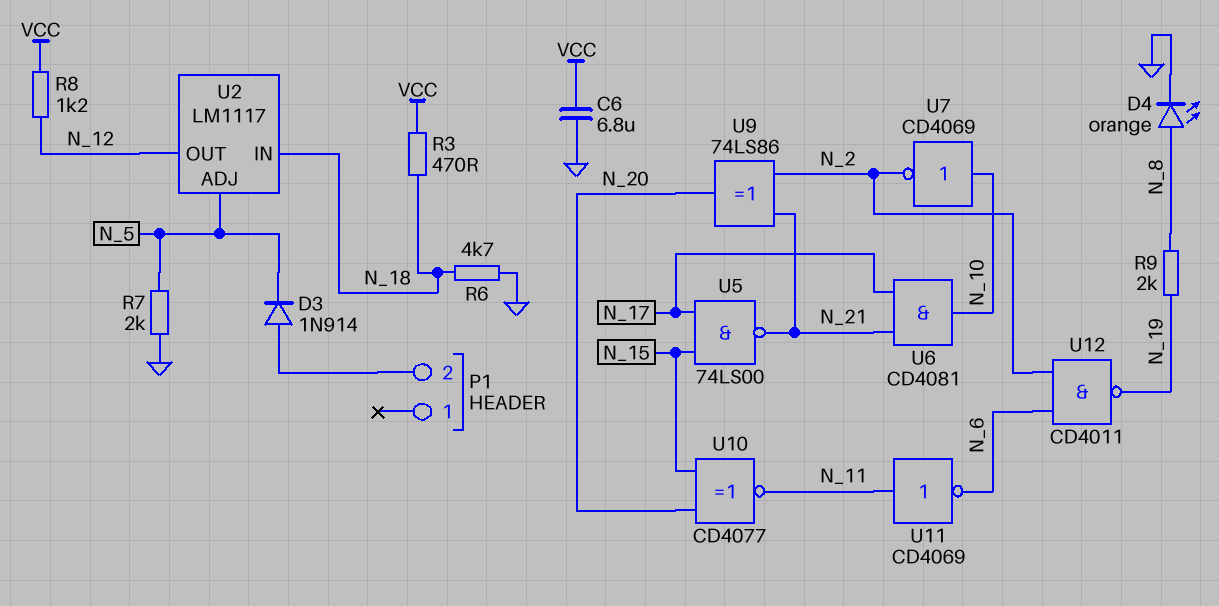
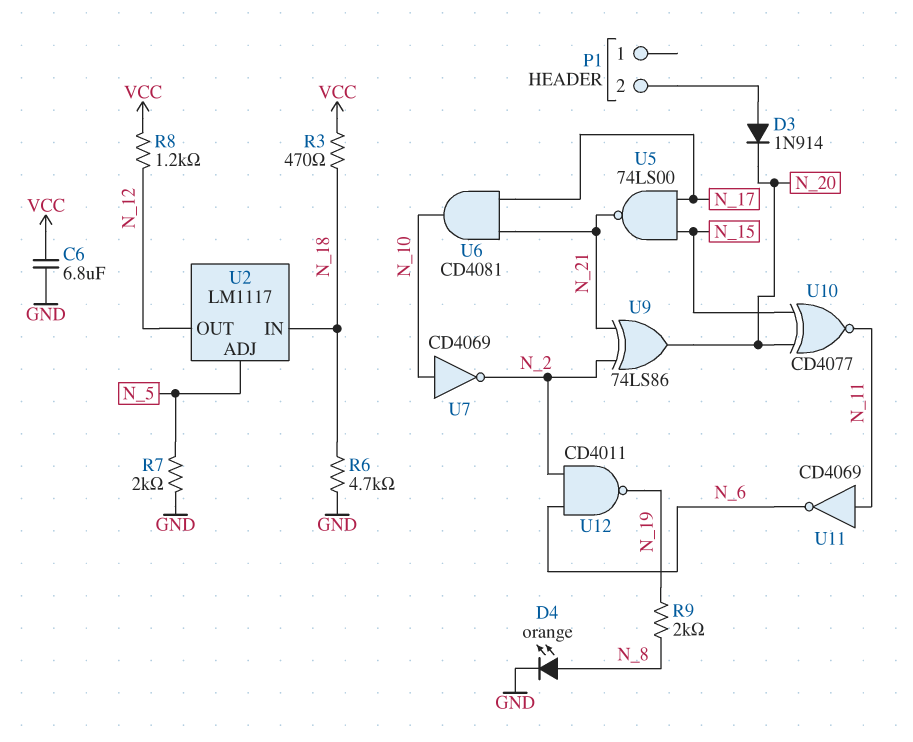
D3: diode 1N914 (A P1/2, K N_5) -> diode 1N914 (A P1/2, K N_20)

